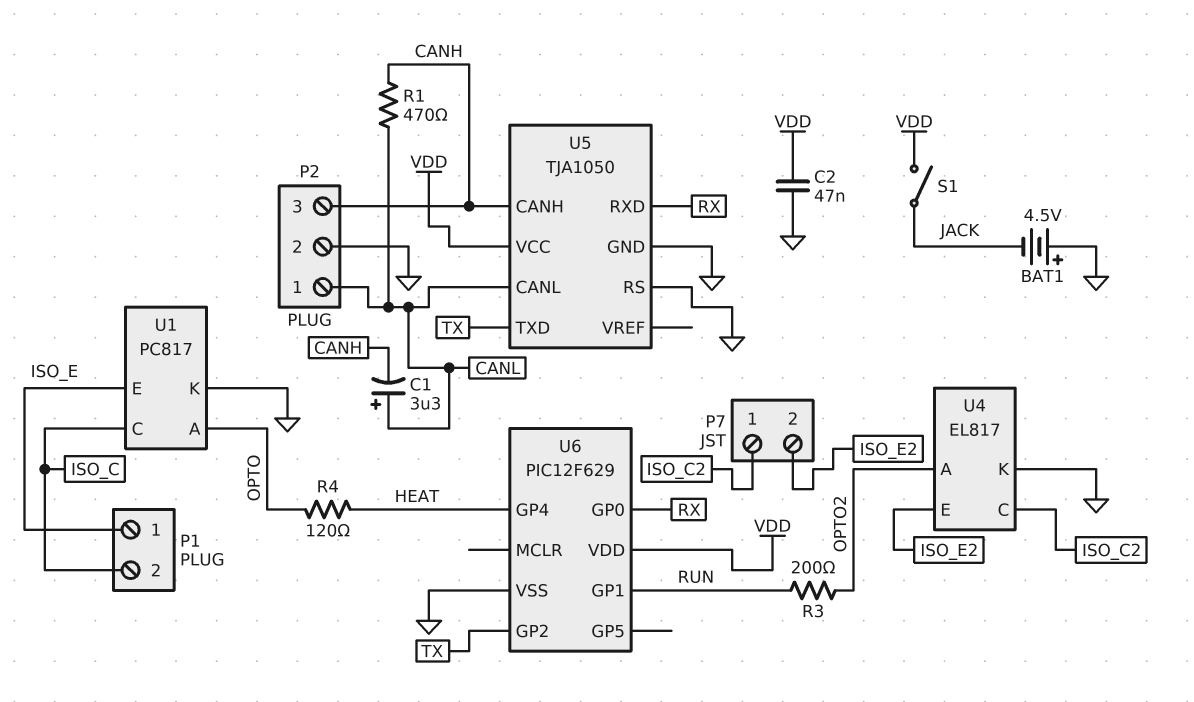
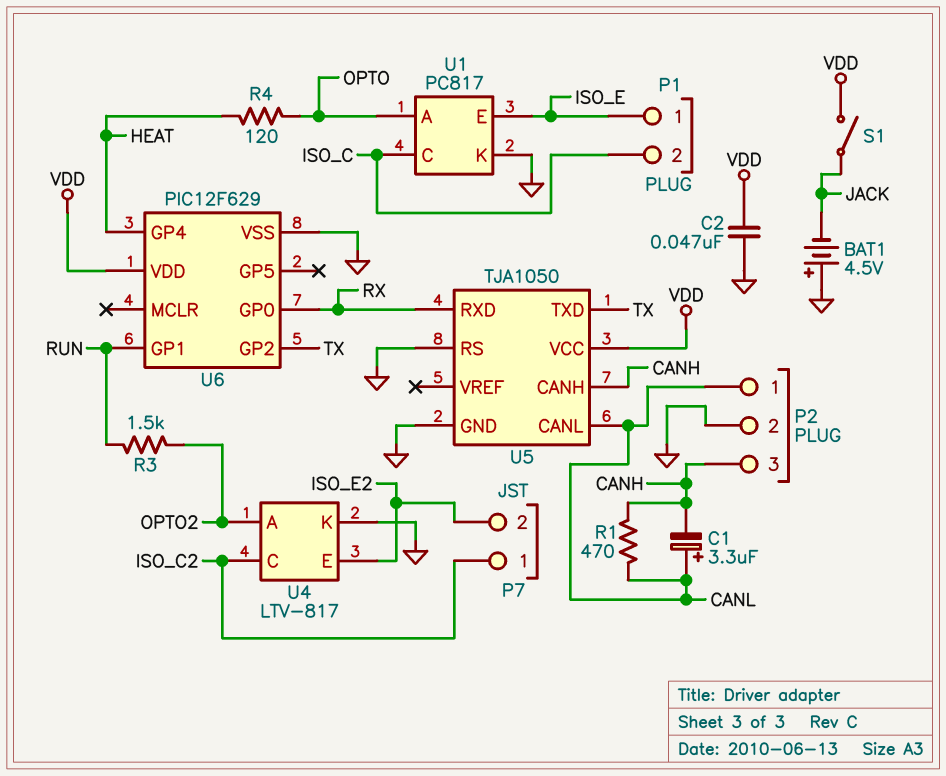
R3: 200 (OPTO2, RUN) -> 1.5k (OPTO2, RUN)
U4: EL817 -> LTV-817

